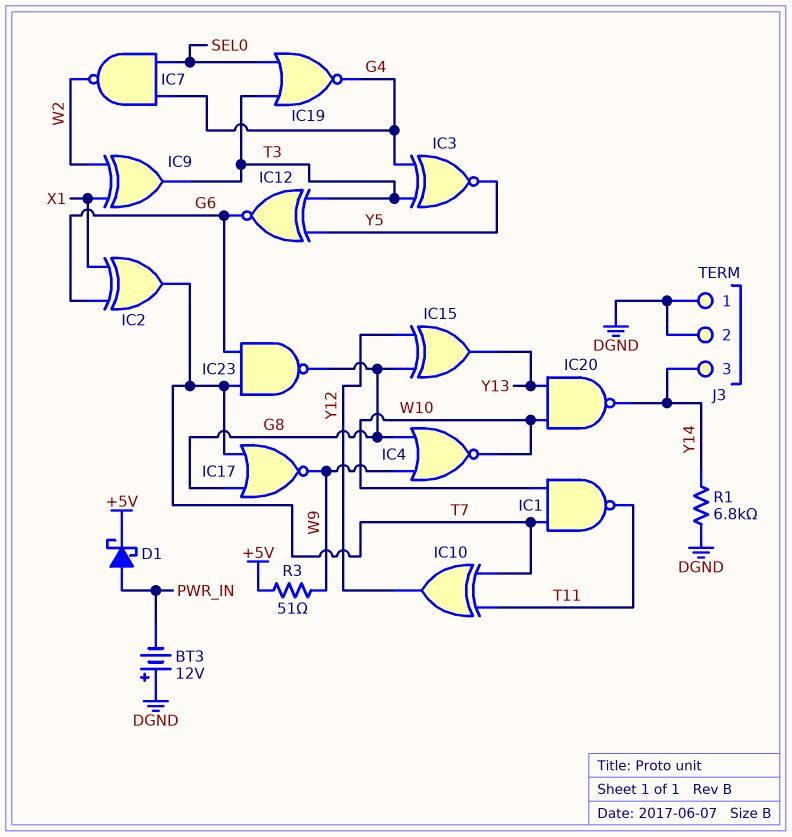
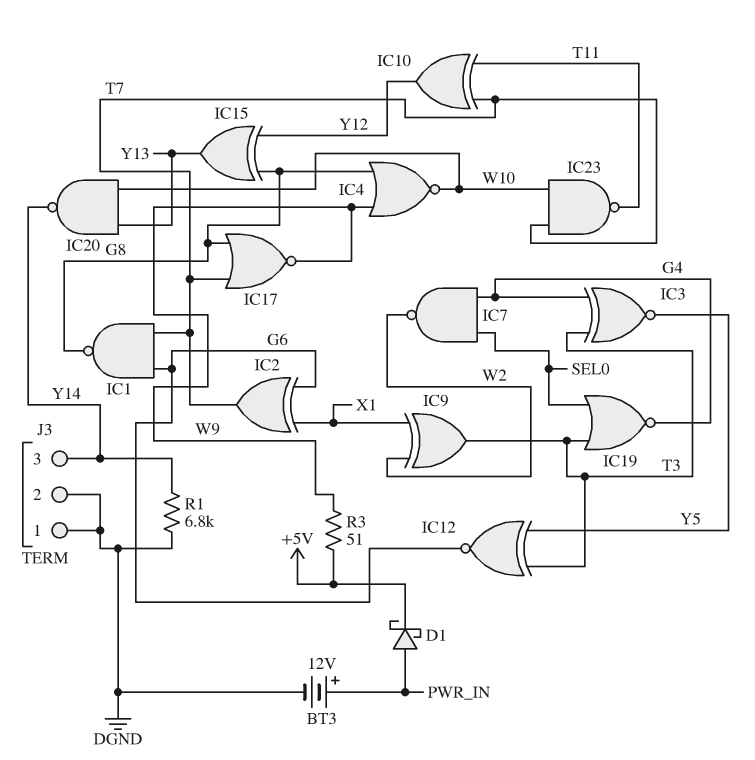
BT3: 12V (plus DGND, minus PWR_IN) -> 12V (plus PWR_IN, minus DGND)
IC1: NAND (in T7, in W10, out T11) -> NAND (in G6, in T7, out G8)
IC23: NAND (in G6, in T7, out G8) -> NAND (in T7, in W10, out T11)

